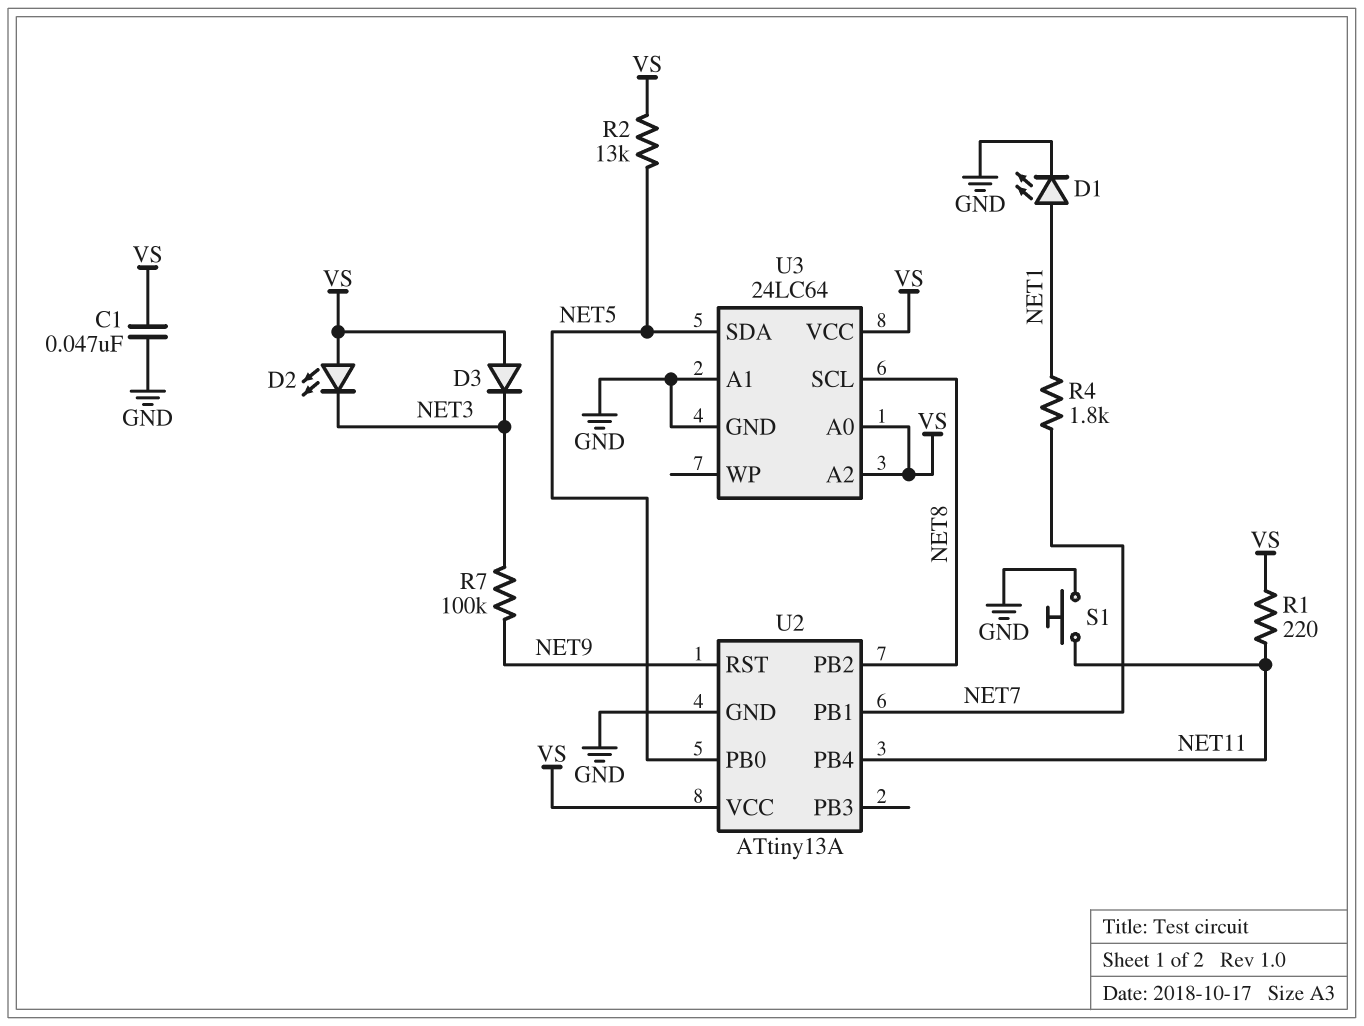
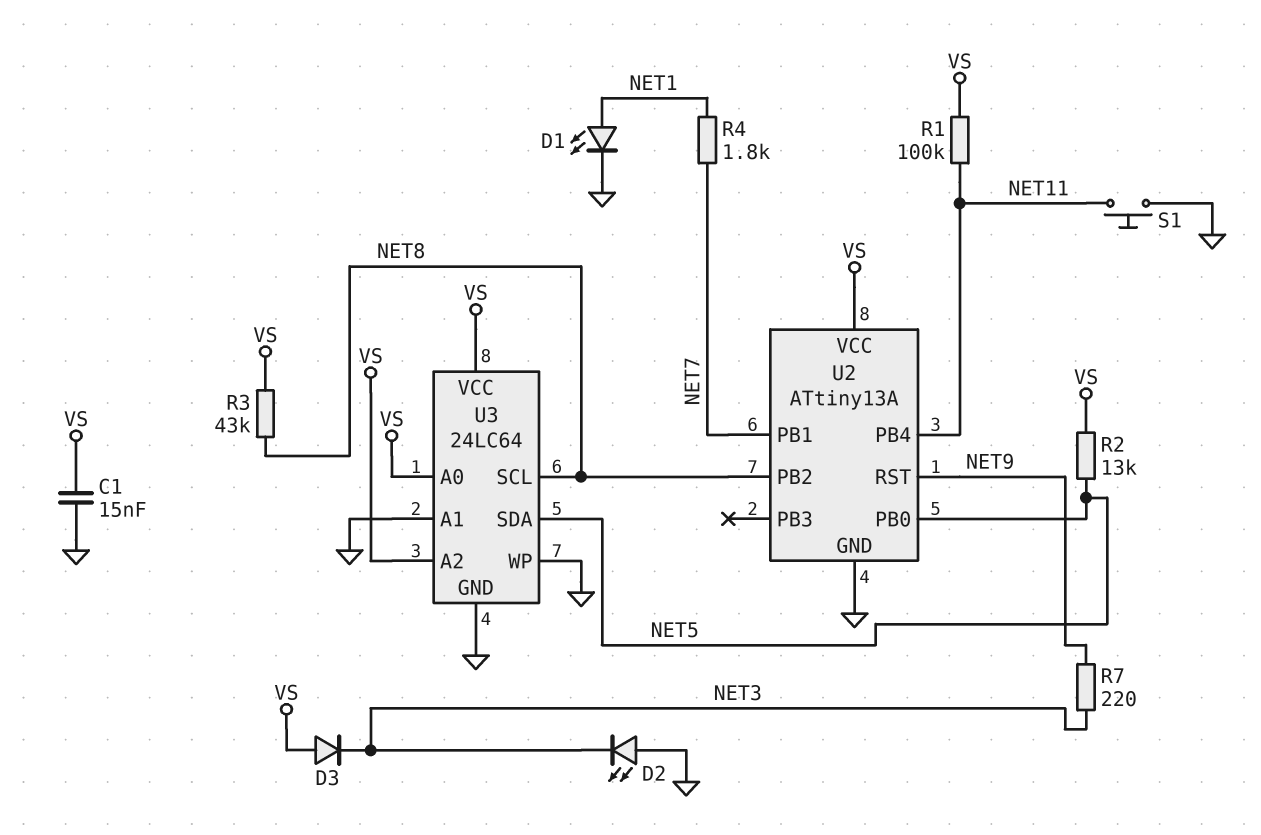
C1: 47nF (GND, VS) -> 15nF (GND, VS)
D2: LED (A VS, K NET3) -> LED (A GND, K NET3)
R1: 220 (NET11, VS) -> 100k (NET11, VS)
R3: none -> 43k (NET8, VS)
R7: 100k (NET3, NET9) -> 220 (NET3, NET9)
U3 pin WP: none -> GND

